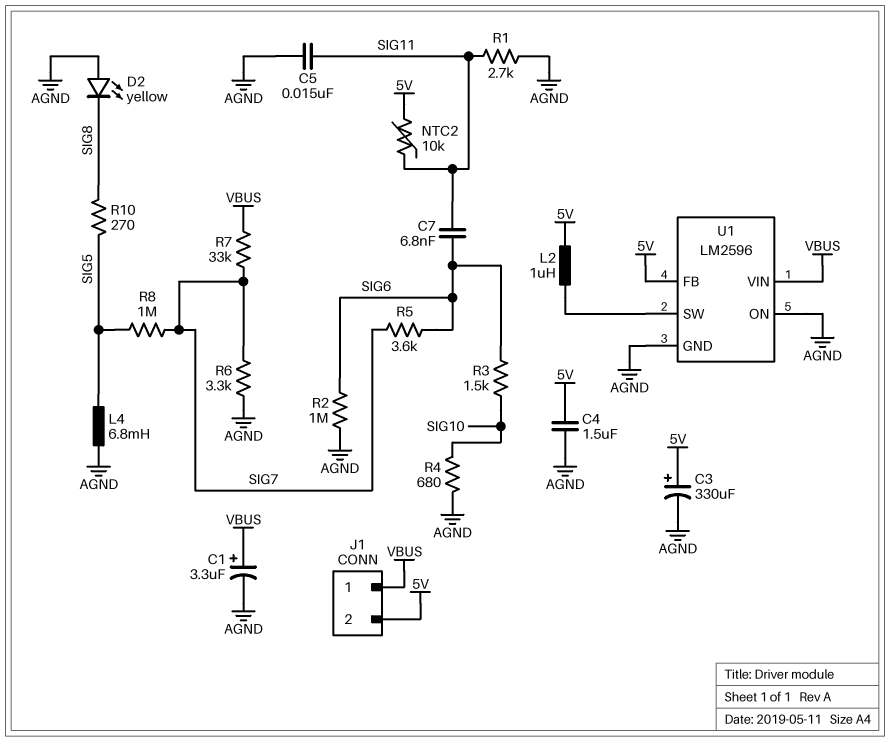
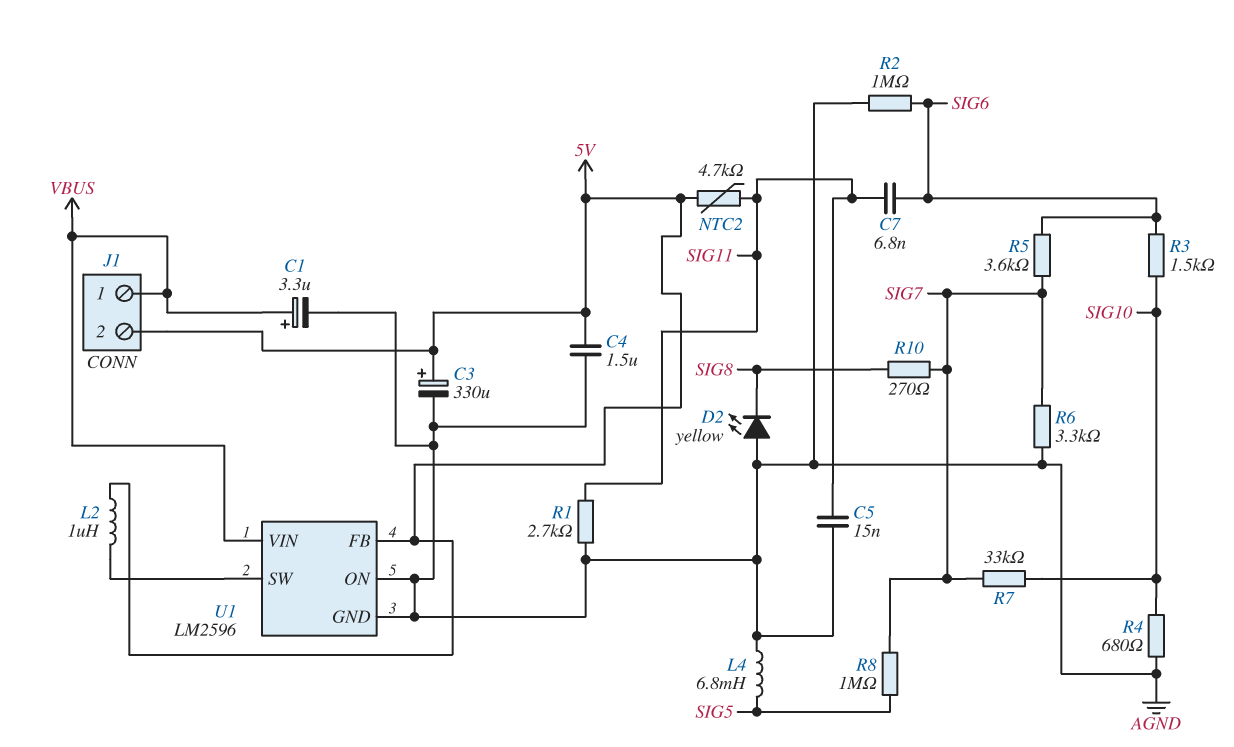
NTC2: 10k (5V, SIG11) -> 4.7k (5V, SIG11)
R7: 33k (SIG7, VBUS) -> 33k (SIG7, SIG10)
R10: 270 (SIG5, SIG8) -> 270 (SIG7, SIG8)

